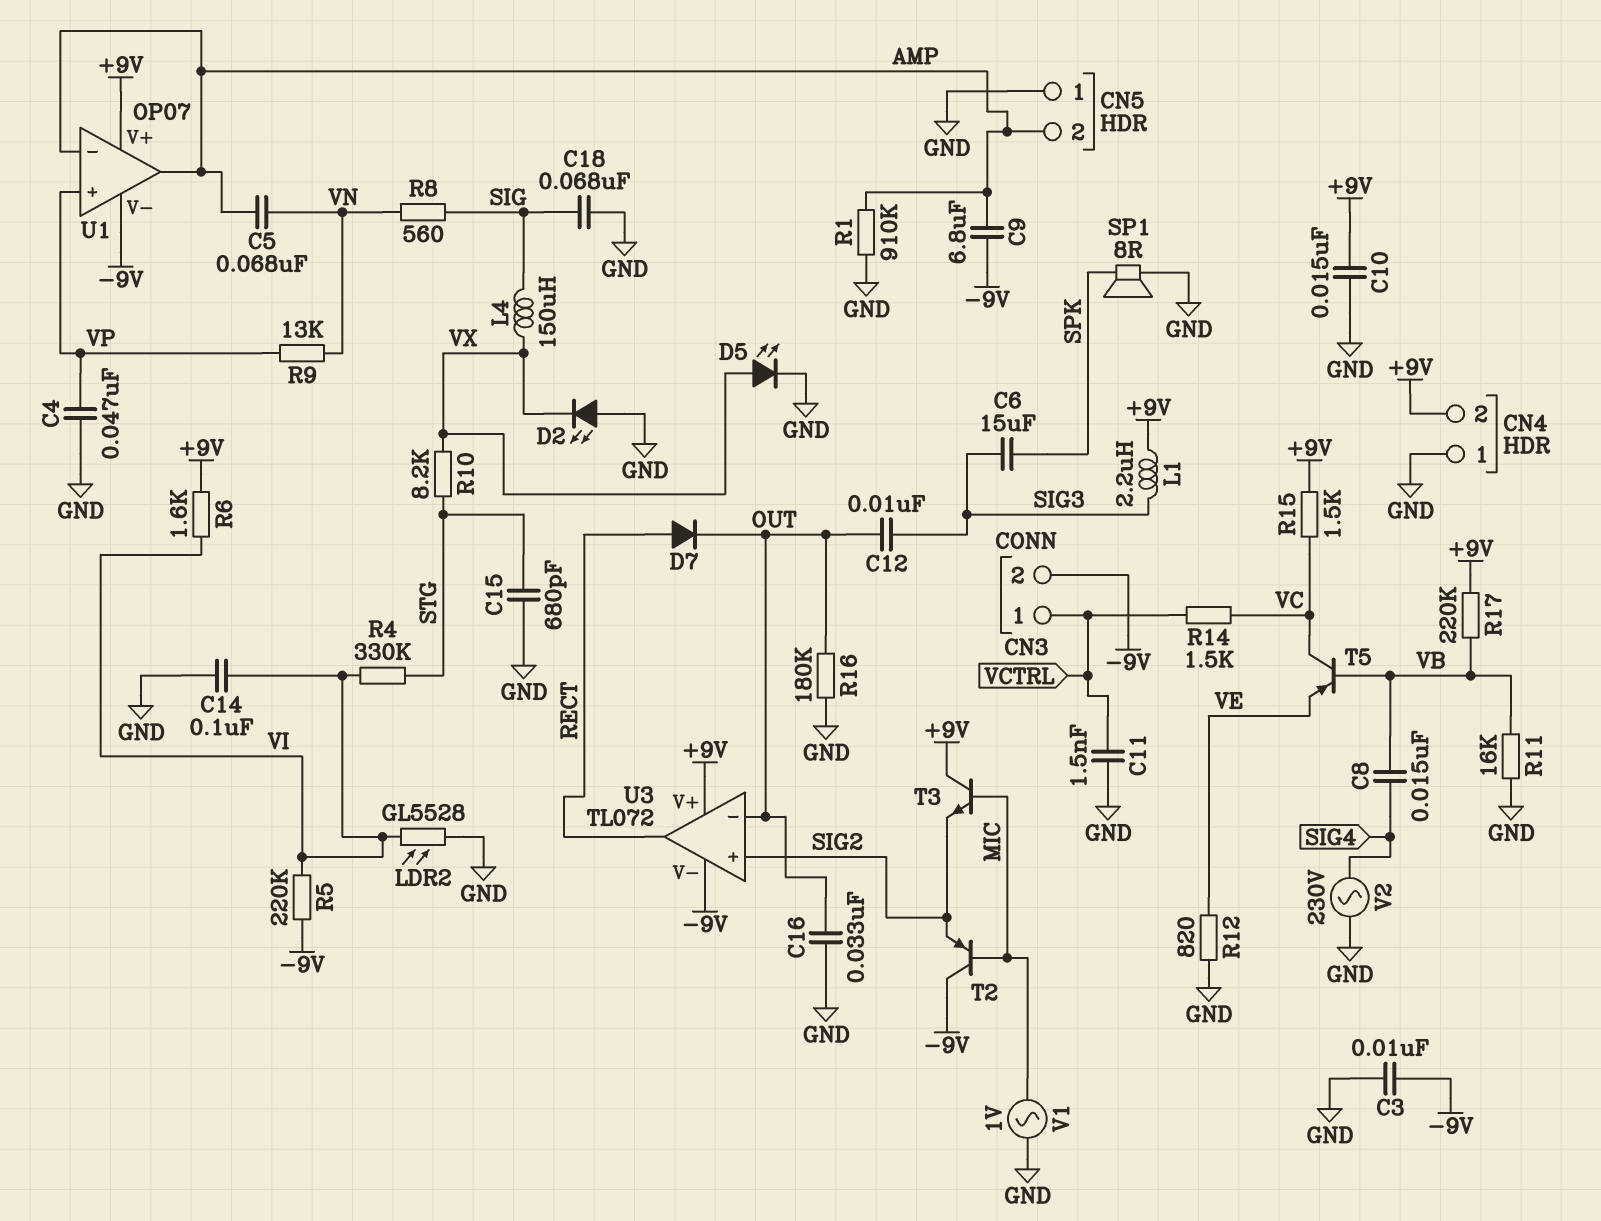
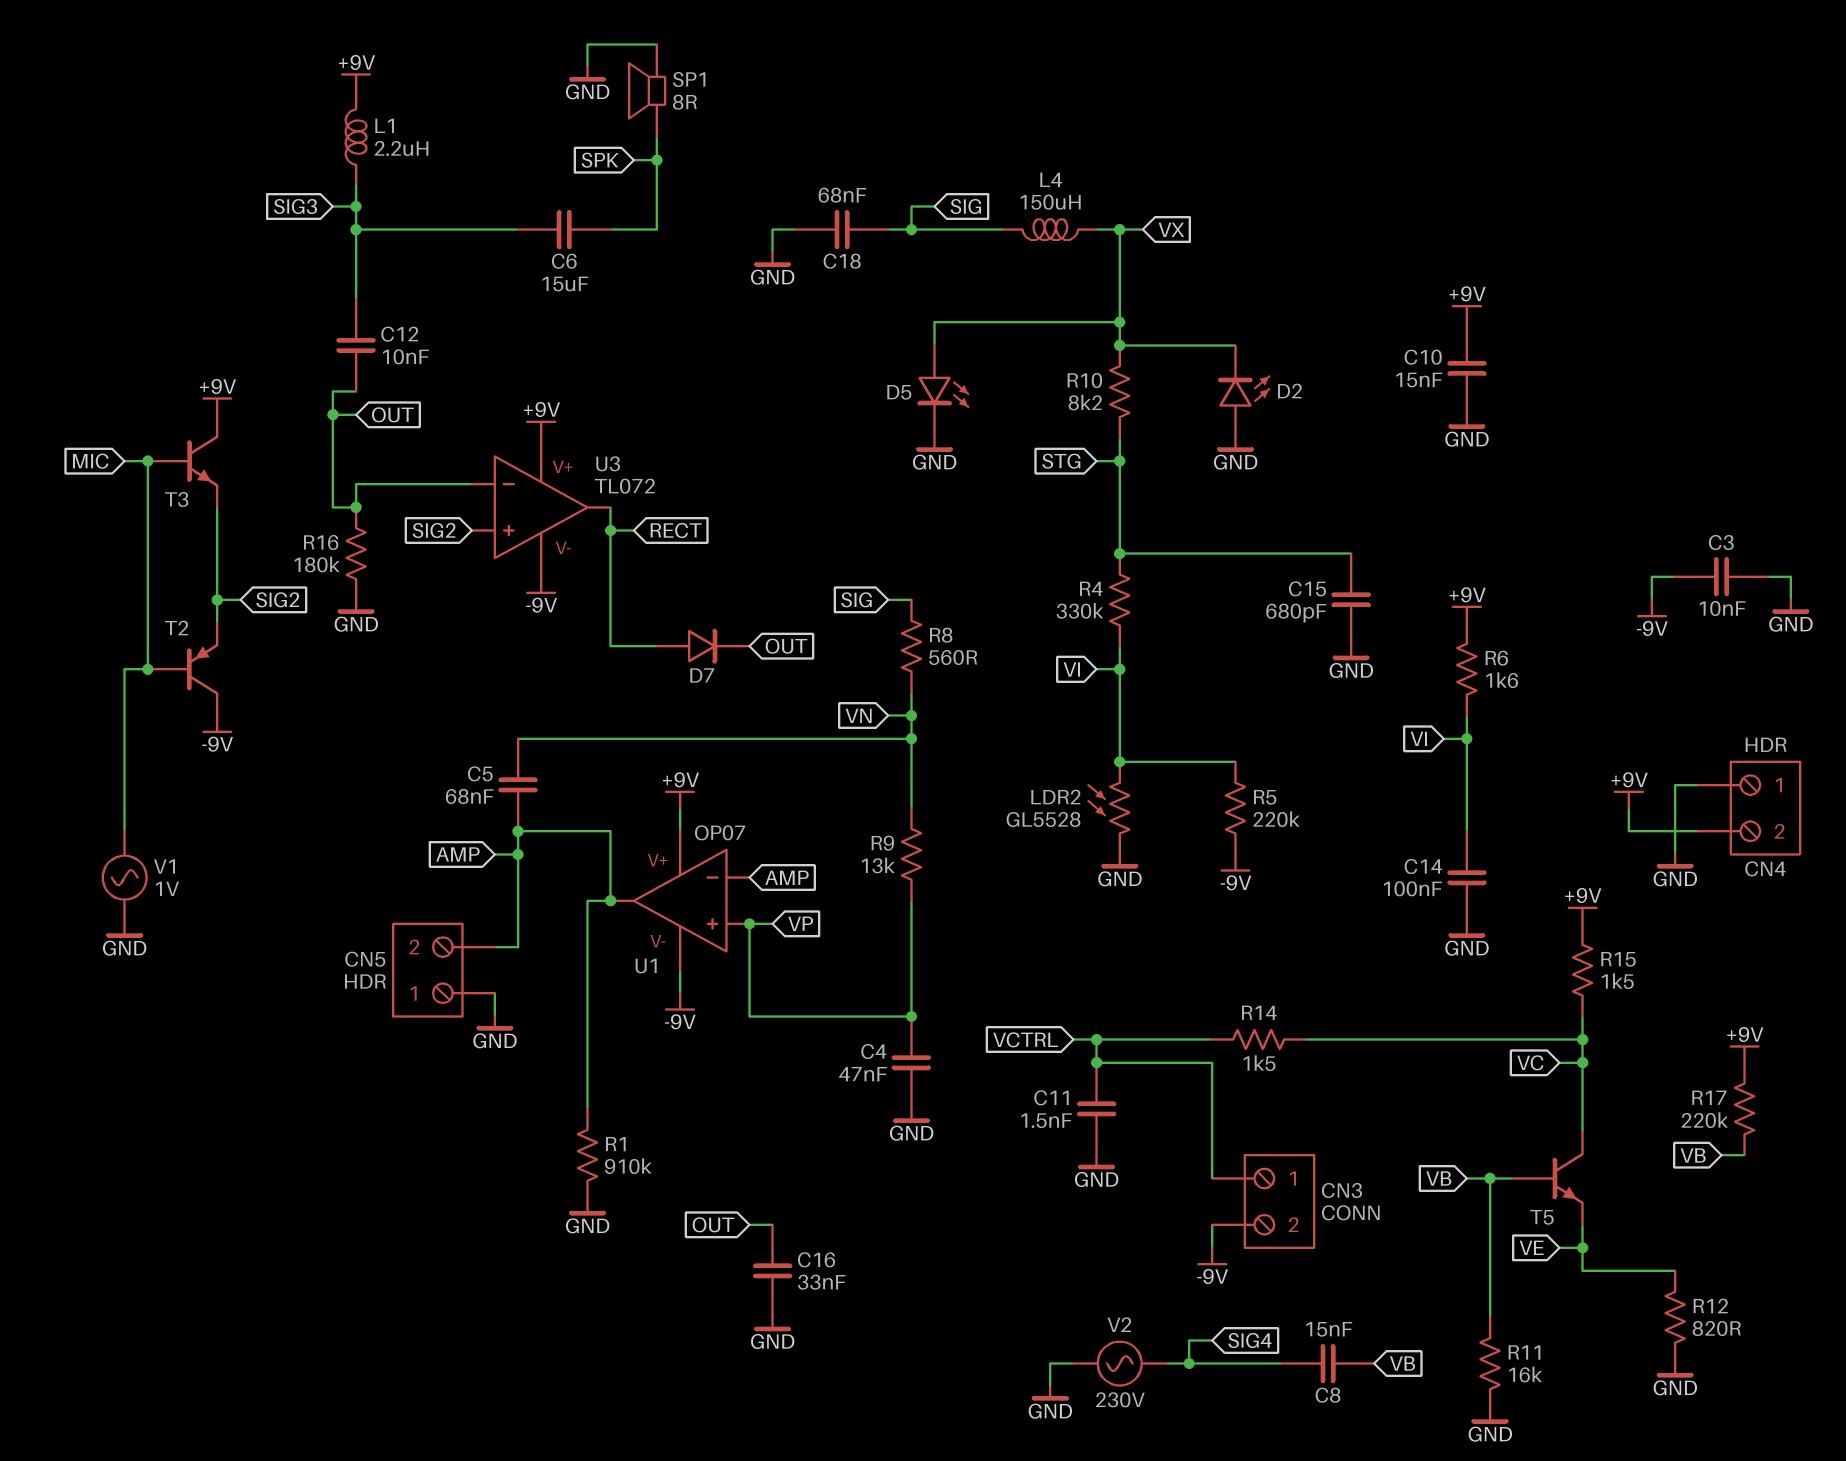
C9: 6.8uF (-9V, AMP) -> none
T5: PNP (B VB, C VC, E VE) -> NPN (B VB, C VC, E VE)

